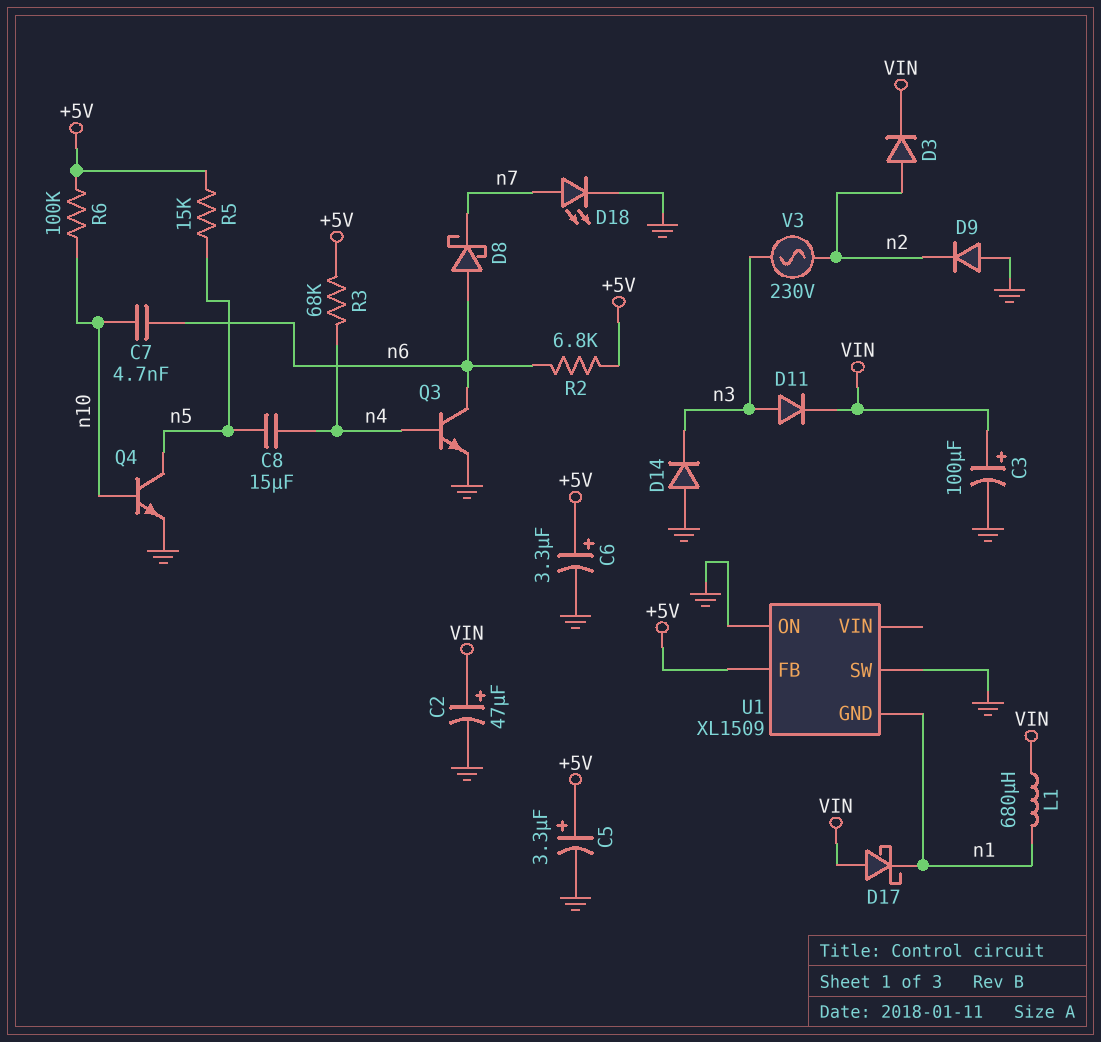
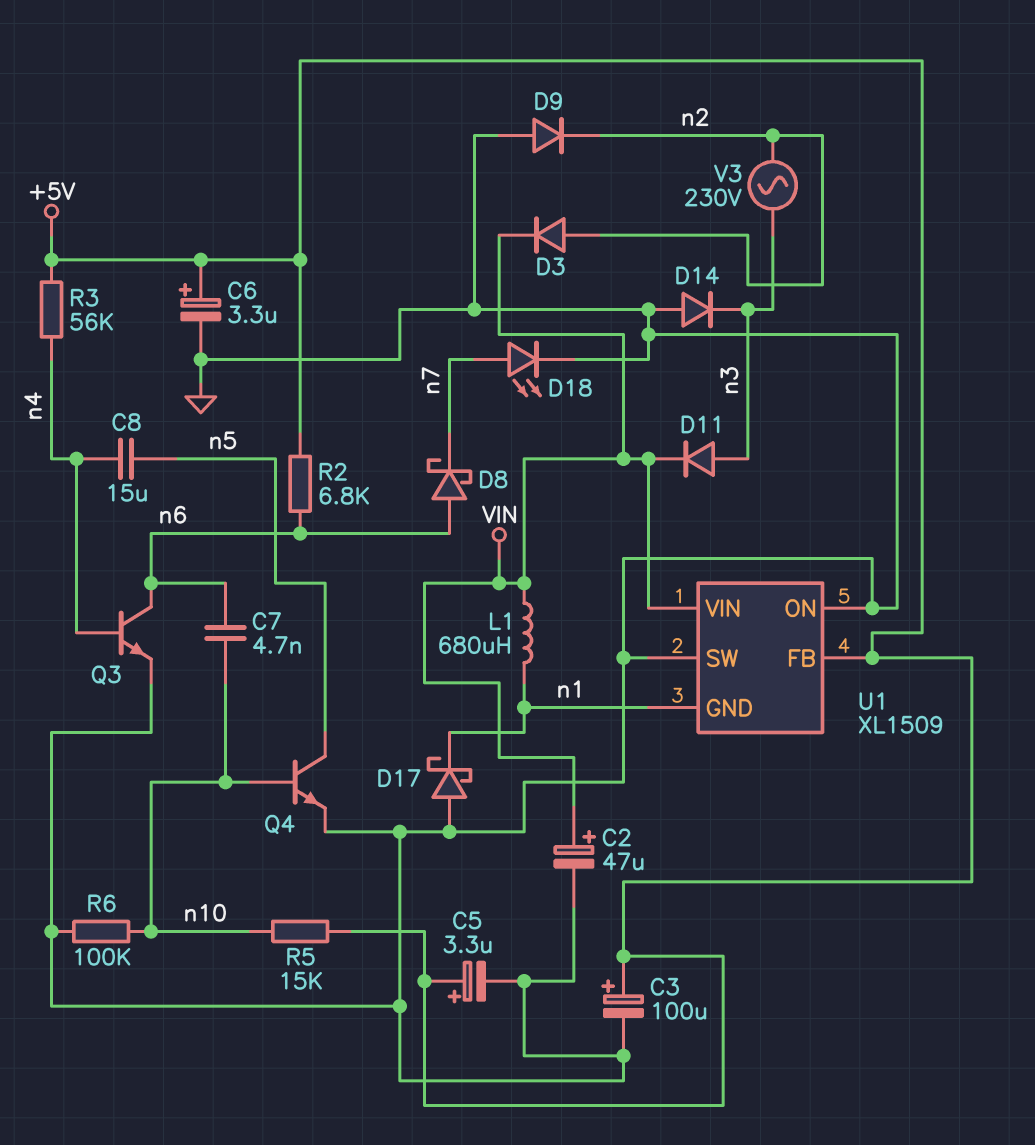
C3: 100uF (plus VIN, minus GND) -> 100uF (plus +5V, minus GND)
D17: schottky (A VIN, K n1) -> schottky (A GND, K n1)
R3: 68k (+5V, n4) -> 56k (+5V, n4)
R5: 15k (+5V, n5) -> 15k (+5V, n10)
R6: 100k (+5V, n10) -> 100k (GND, n10)
U1 pin VIN: none -> VIN

